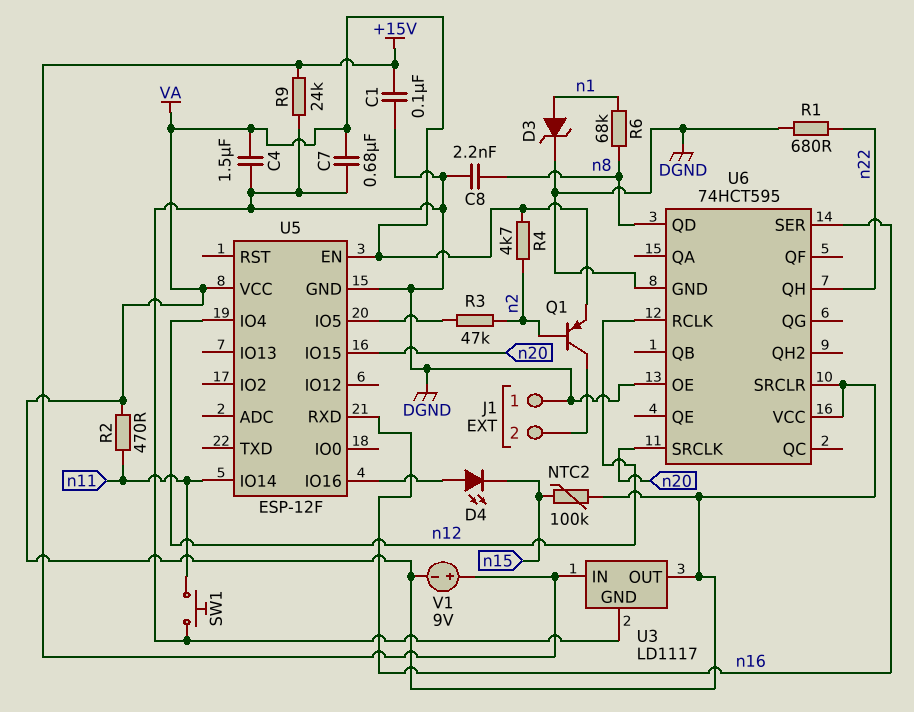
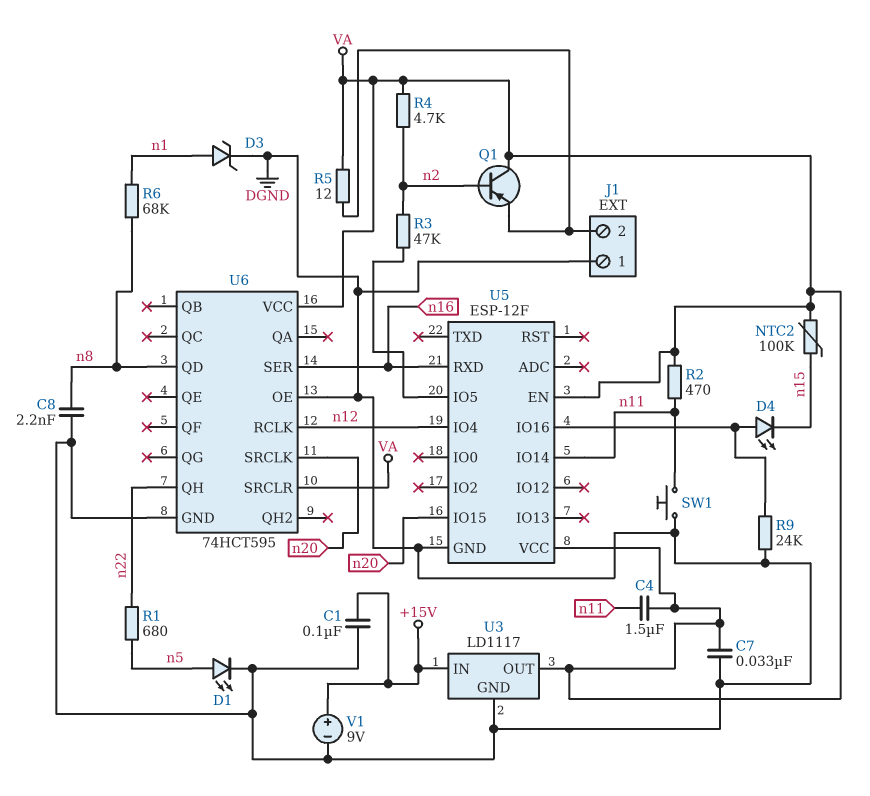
C4: 1.5uF (DGND, VA) -> 1.5uF (VA, n11)
C7: 680nF (DGND, VA) -> 33nF (DGND, VA)
D1: none -> LED (A n5, K DGND)
Q1: PNP (B n2, C J1/2, E VA) -> PNP (B n2, C VA, E J1/2)
R1: 680 (DGND, n22) -> 680 (n5, n22)
R5: none -> 12 (J1/2, VA)
R9: 24k (+15V, DGND) -> 24k (DGND, U5/IO16)
V1: 9V (plus +15V, minus VA) -> 9V (plus +15V, minus DGND)

